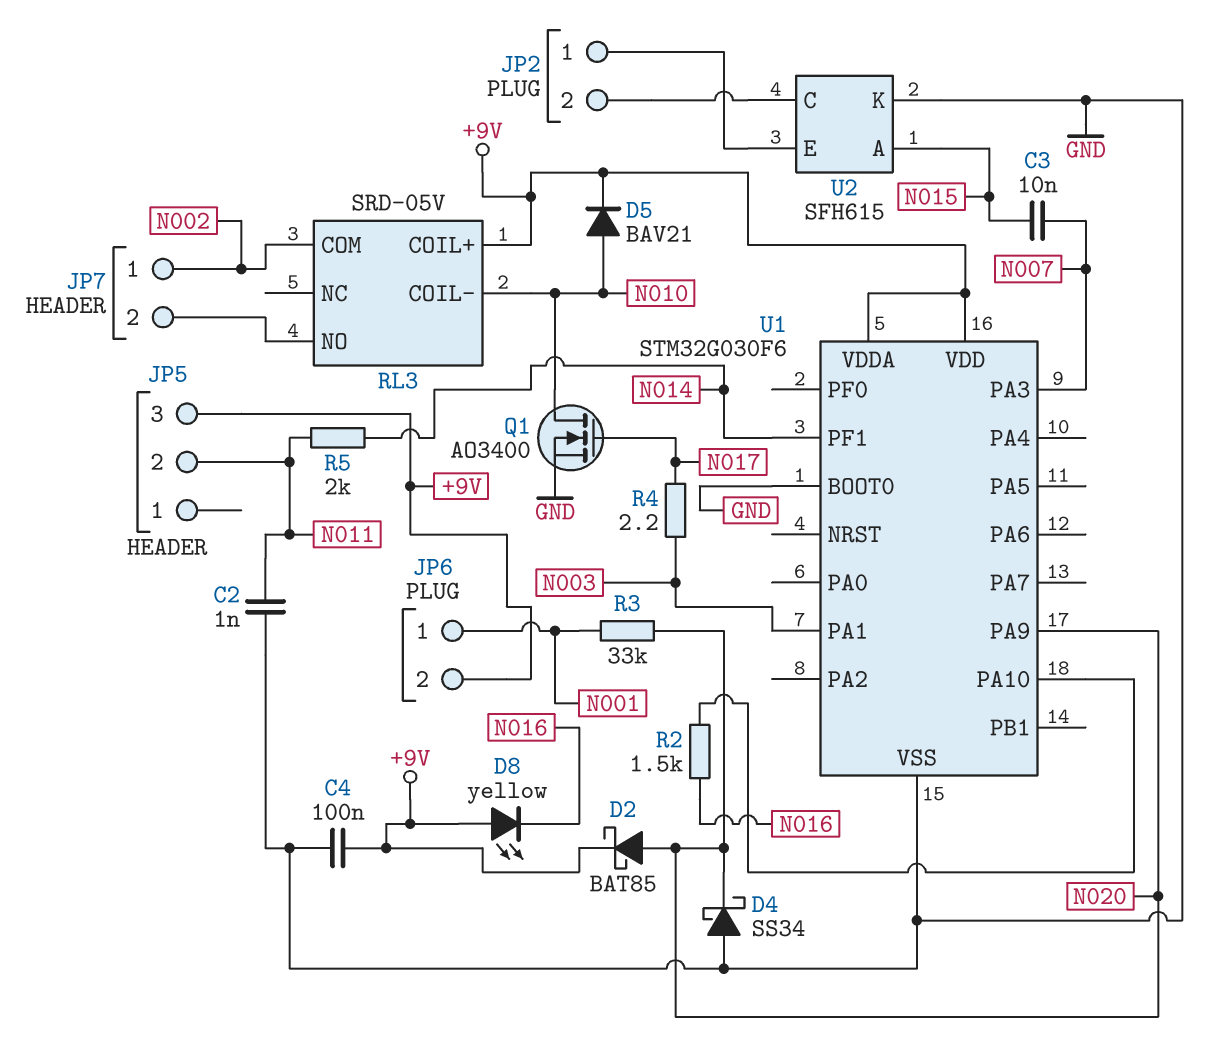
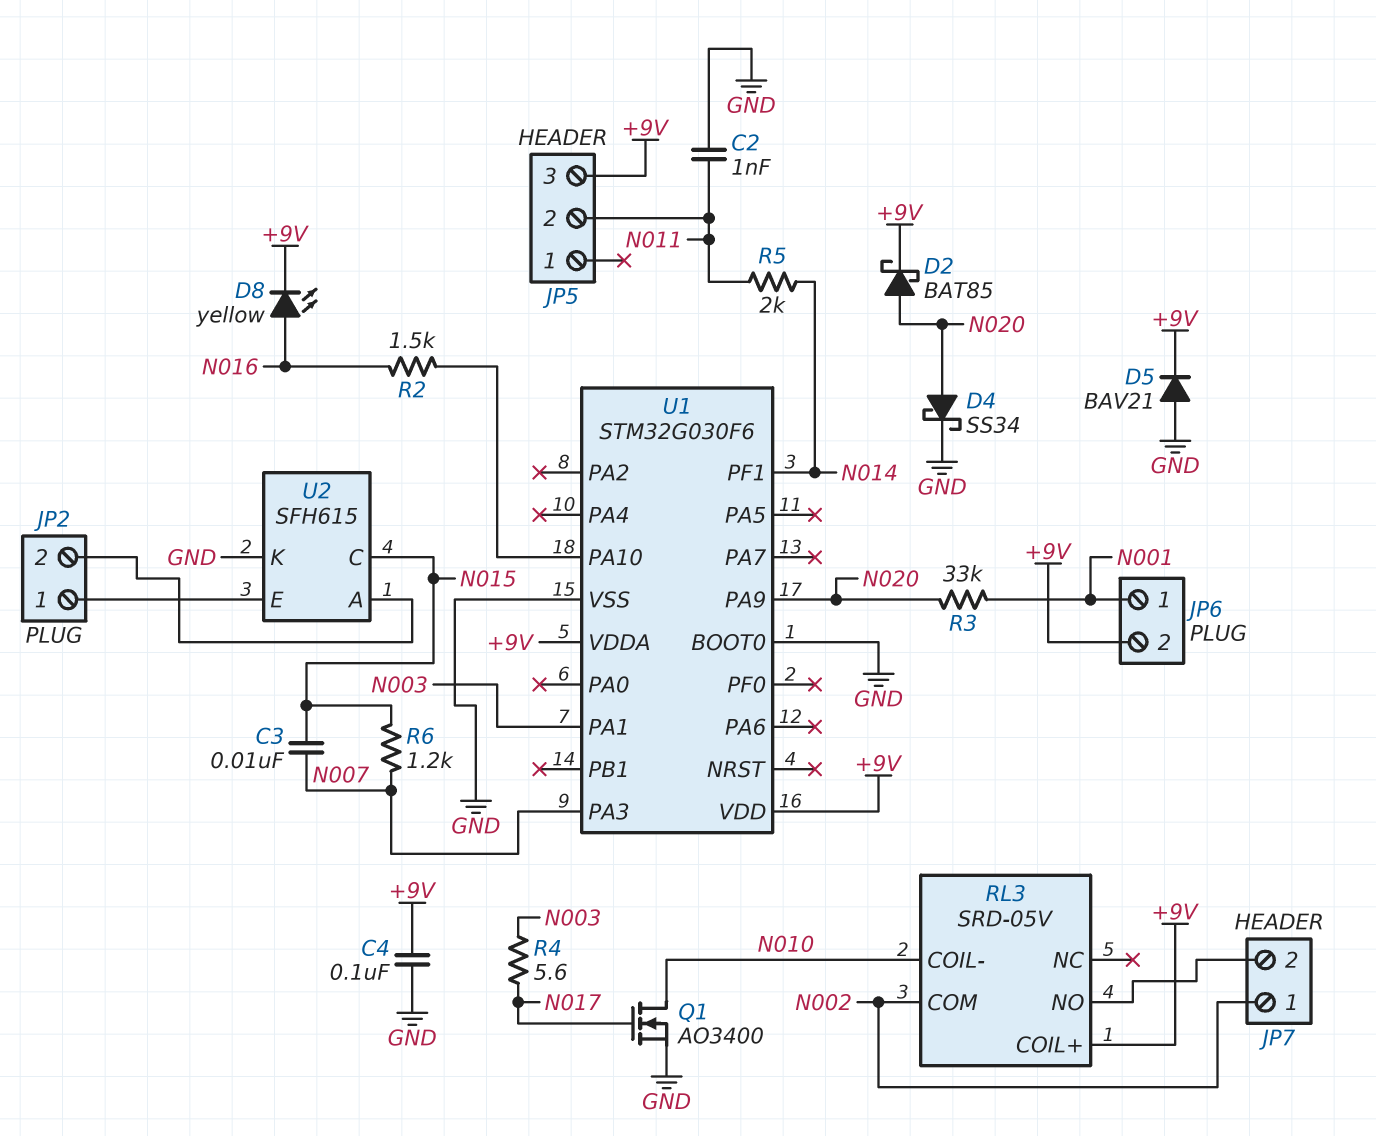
D4: schottky SS34 (A GND, K N020) -> schottky SS34 (A N020, K GND)
D5: diode BAV21 (A N010, K +9V) -> diode BAV21 (A GND, K +9V)
D8: LED yellow (A +9V, K N016) -> LED yellow (A N016, K +9V)
R4: 2.2 (N003, N017) -> 5.6 (N003, N017)
R6: none -> 1.2k (N007, N015)
U2 pin A: N015 -> JP2/2
U2 pin C: JP2/2 -> N015

